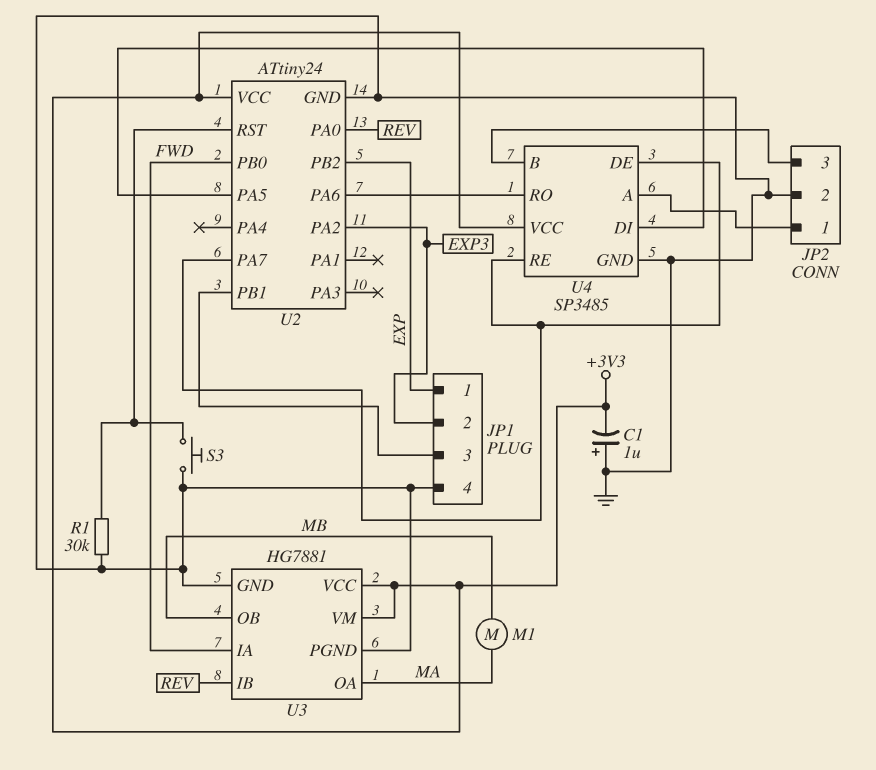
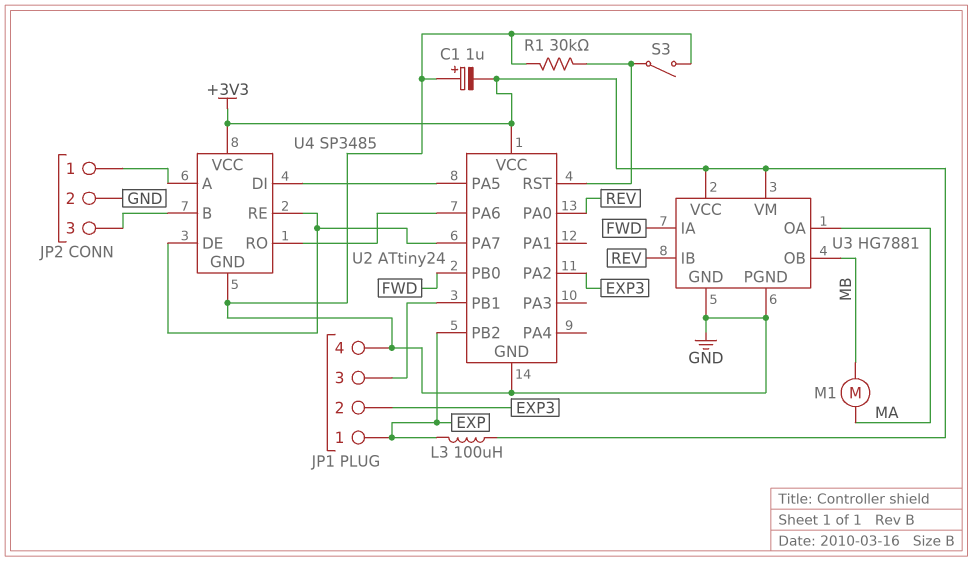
L3: none -> 100uH (+3V3, EXP)
S3: button (GND, U2/RST) -> switch (GND, U2/RST)

